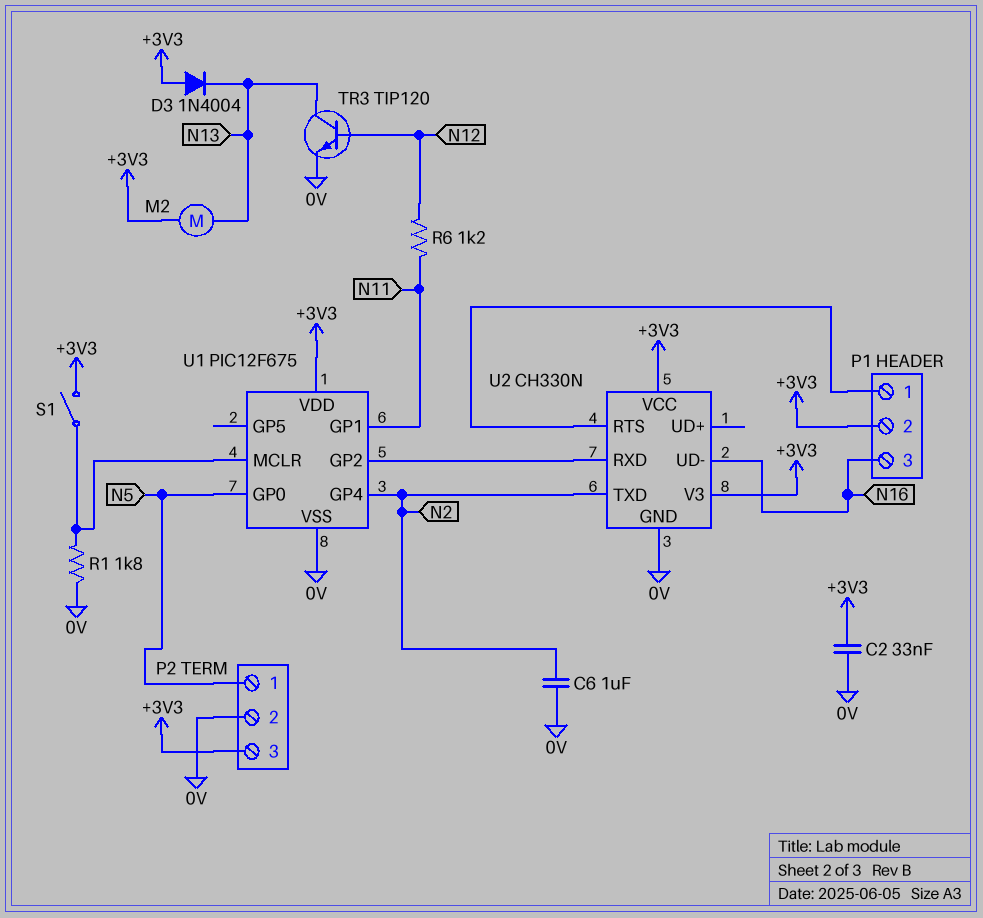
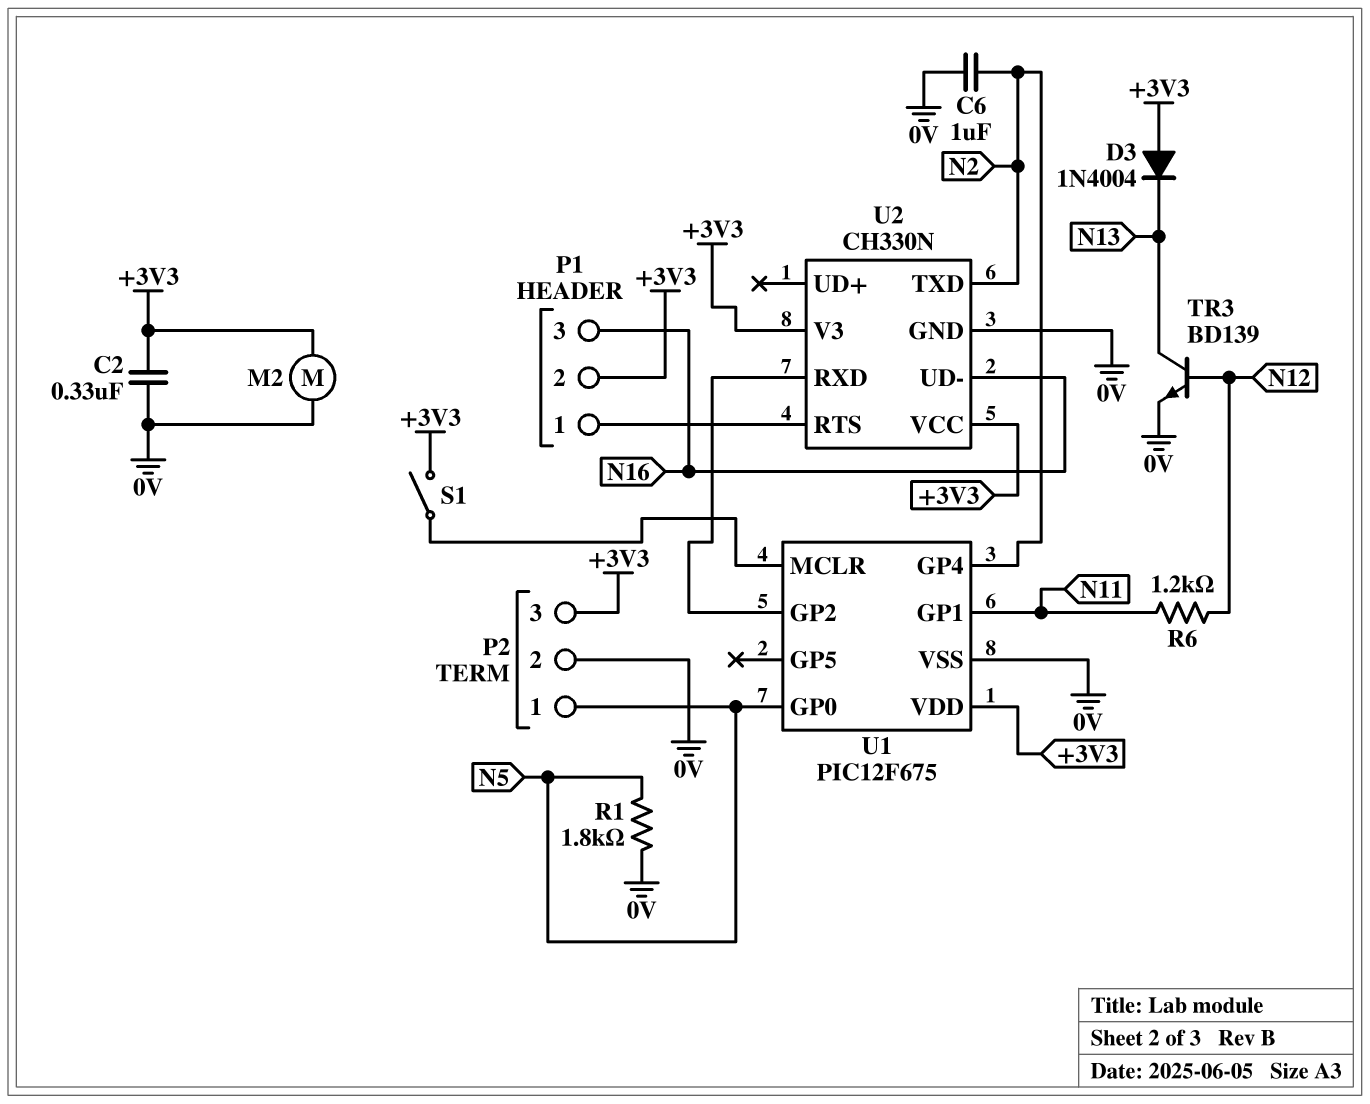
C2: 33nF (+3V3, 0V) -> 330nF (+3V3, 0V)
M2: motor (+3V3, N13) -> motor (+3V3, 0V)
R1: 1.8k (0V, U1/MCLR) -> 1.8k (0V, N5)
TR3: NPN TIP120 (B N12, C N13, E 0V) -> NPN BD139 (B N12, C N13, E 0V)

